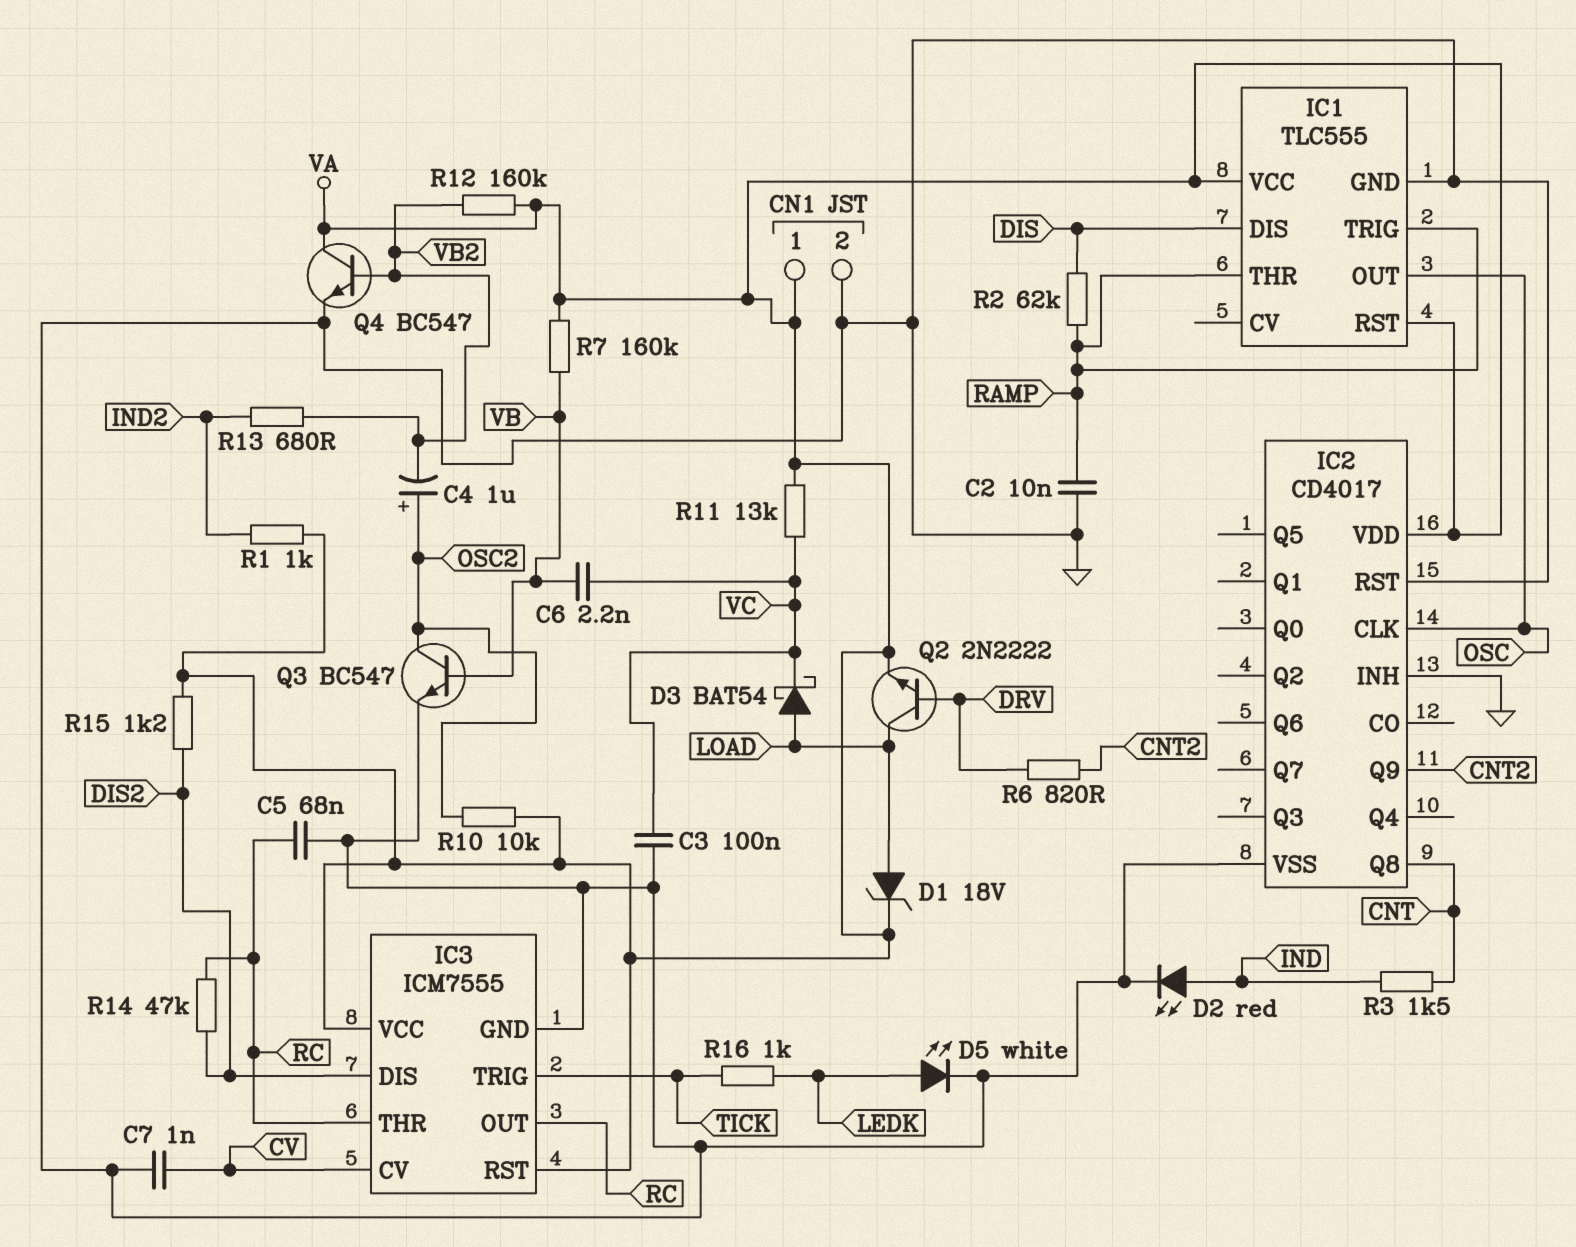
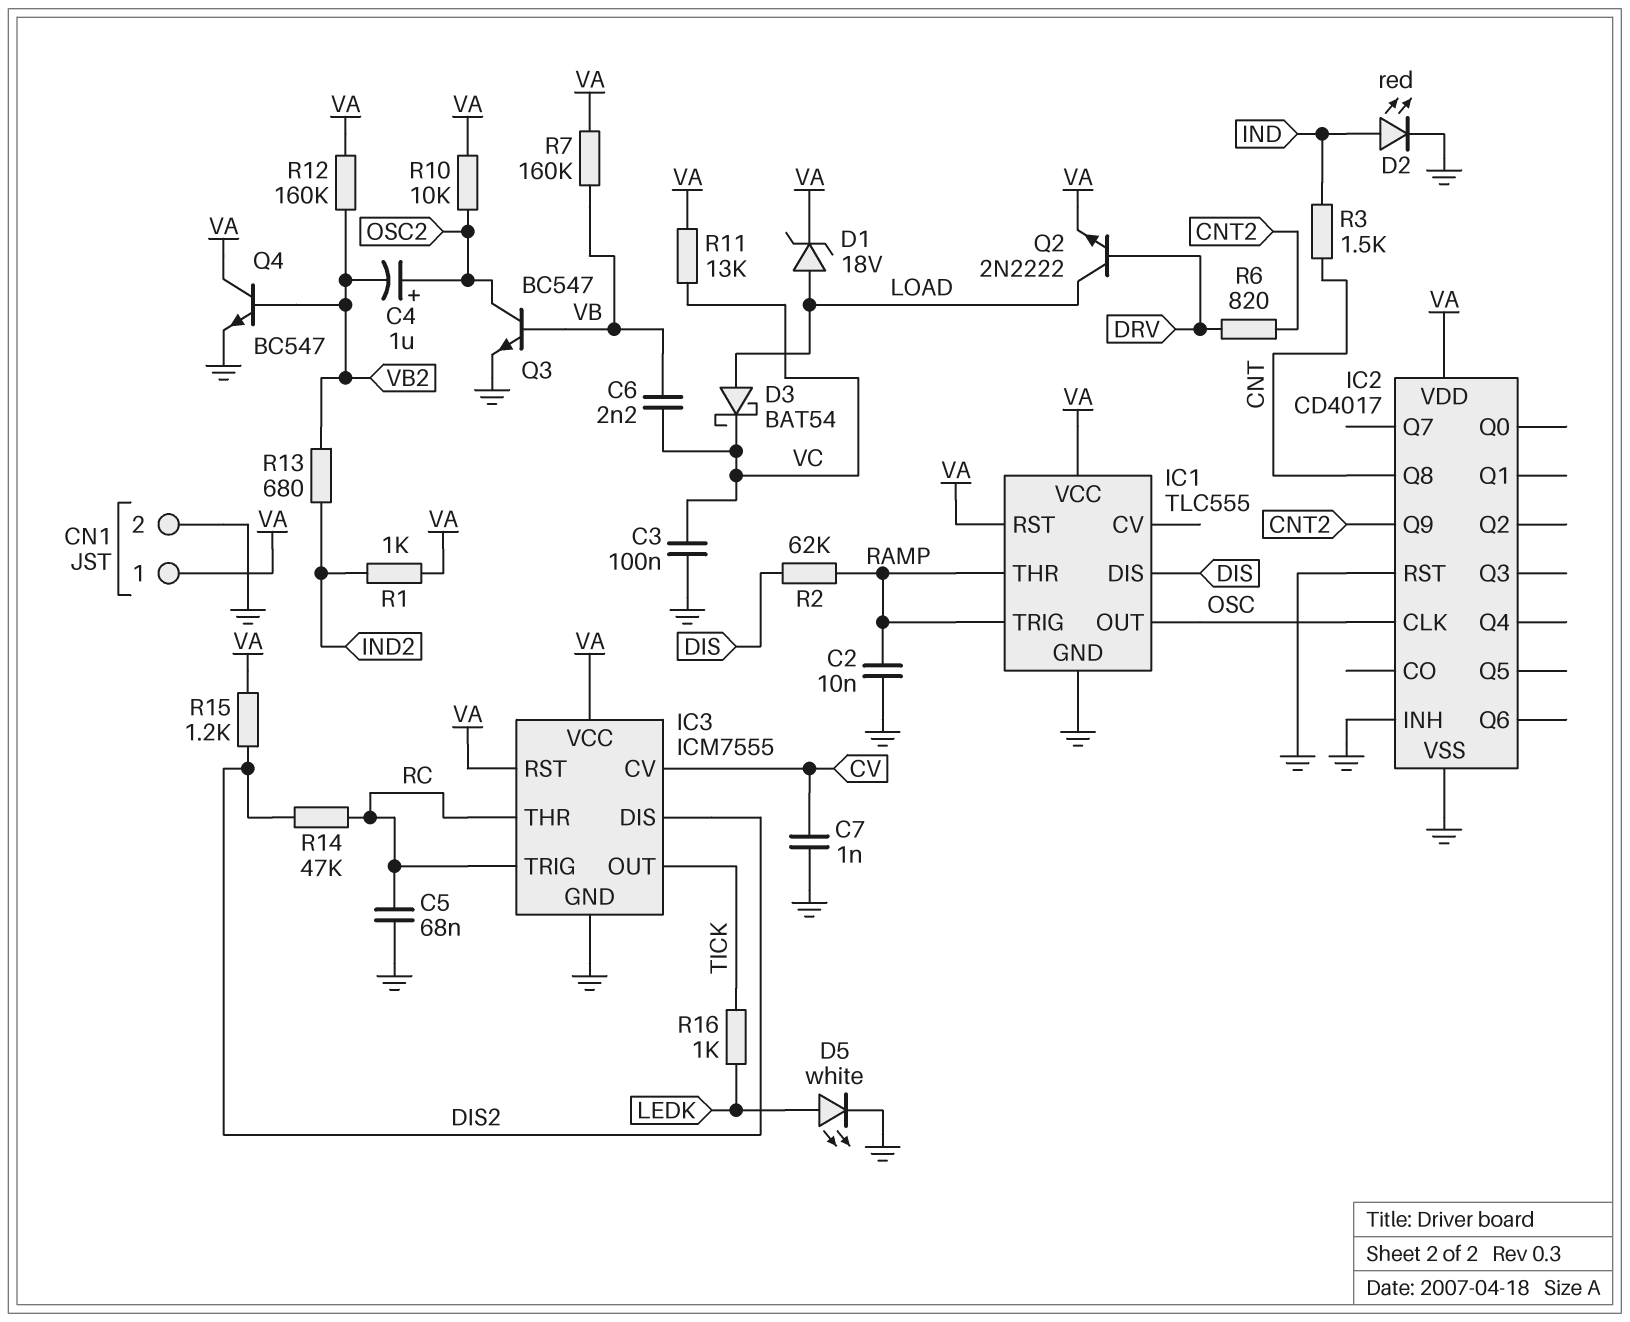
IC3 pin OUT: RC -> TICK
IC3 pin TRIG: TICK -> RC

